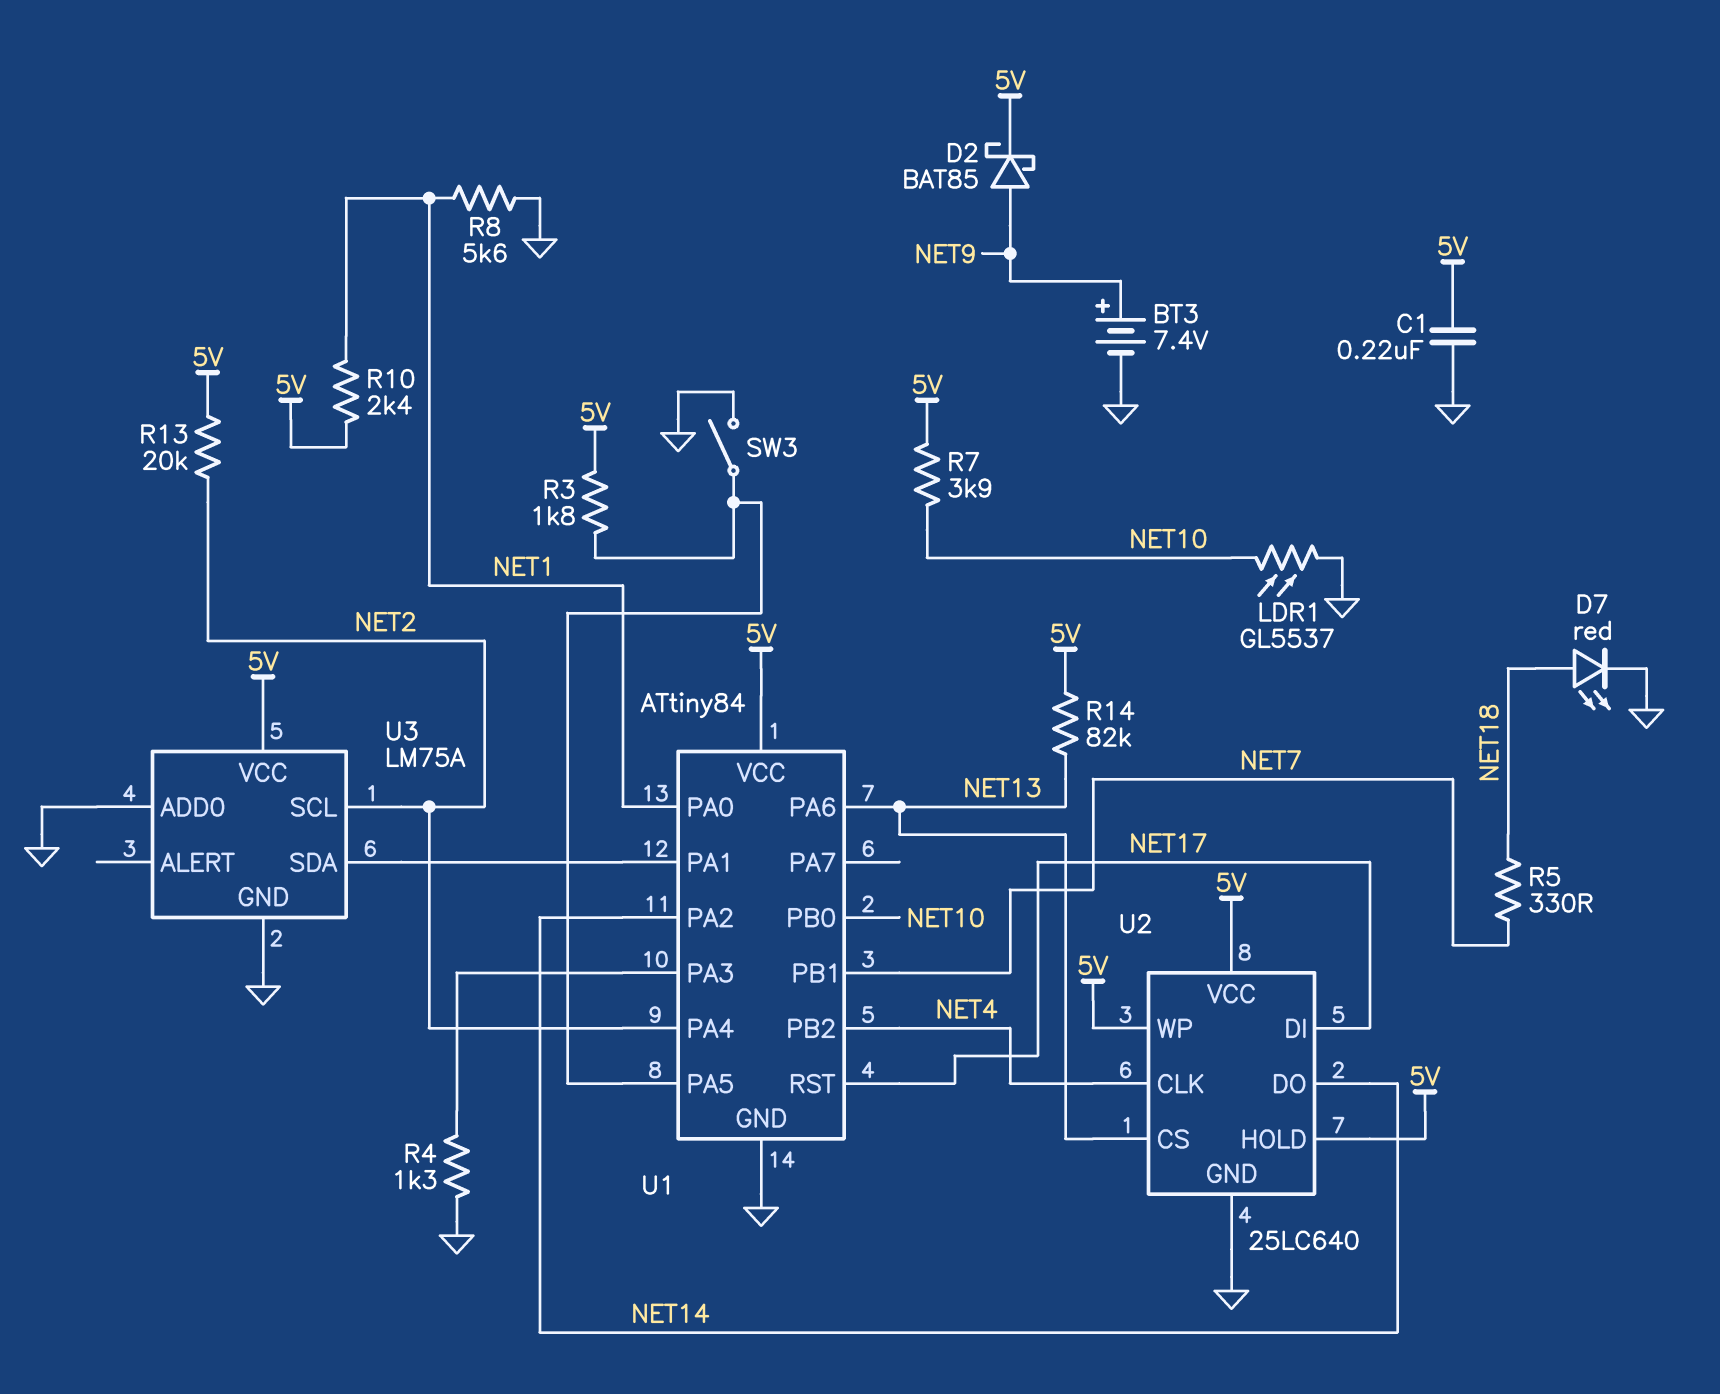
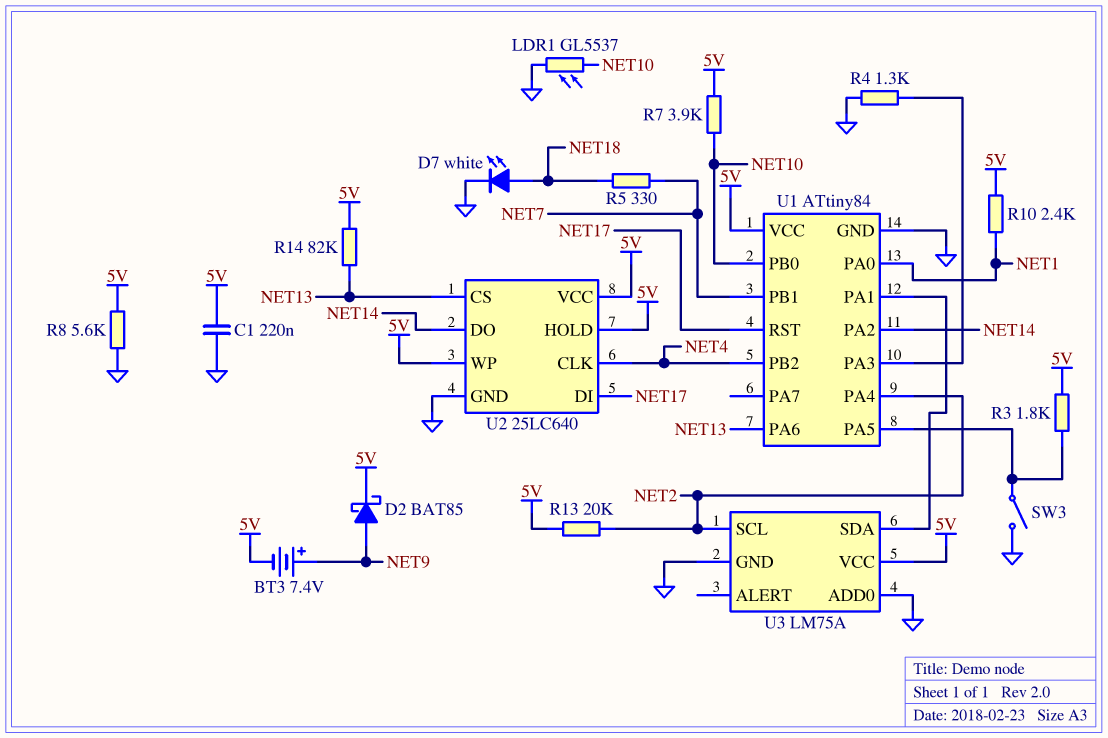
BT3: 7.4V (plus NET9, minus GND) -> 7.4V (plus NET9, minus 5V)
D7: LED red (A NET18, K GND) -> LED white (A NET18, K GND)
R8: 5.6k (GND, NET1) -> 5.6k (5V, GND)

